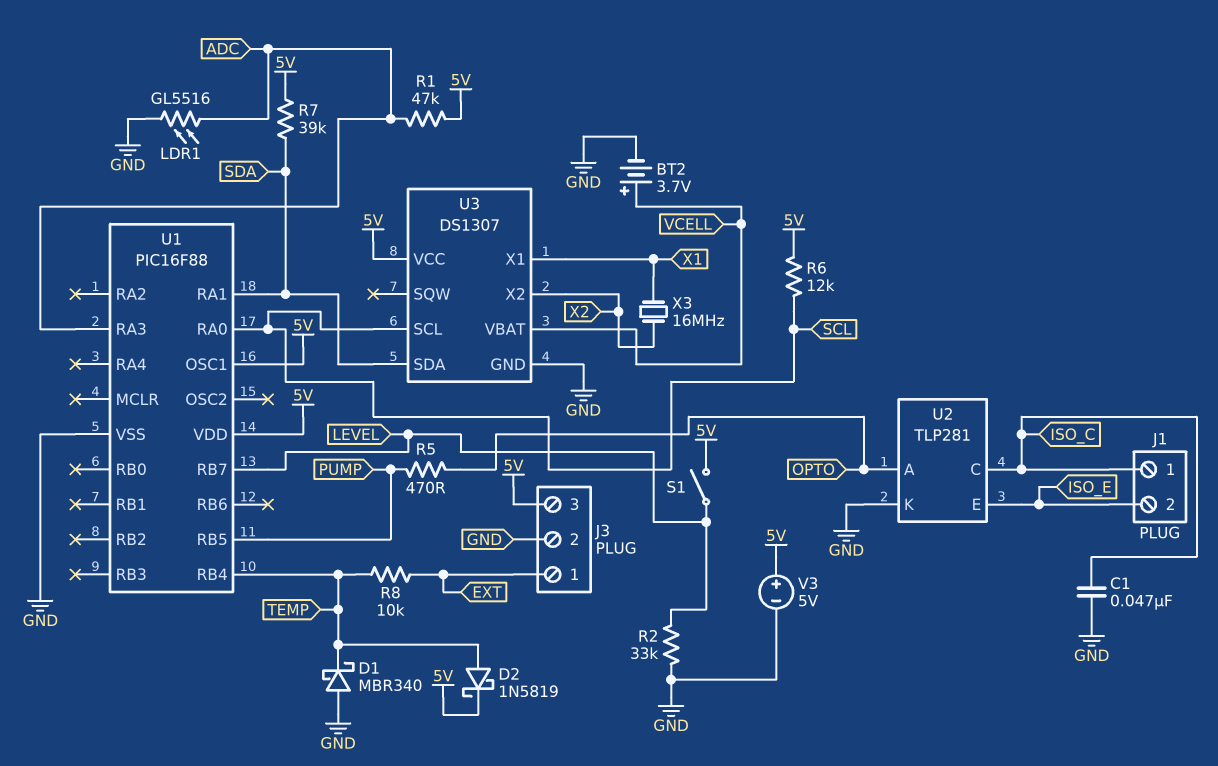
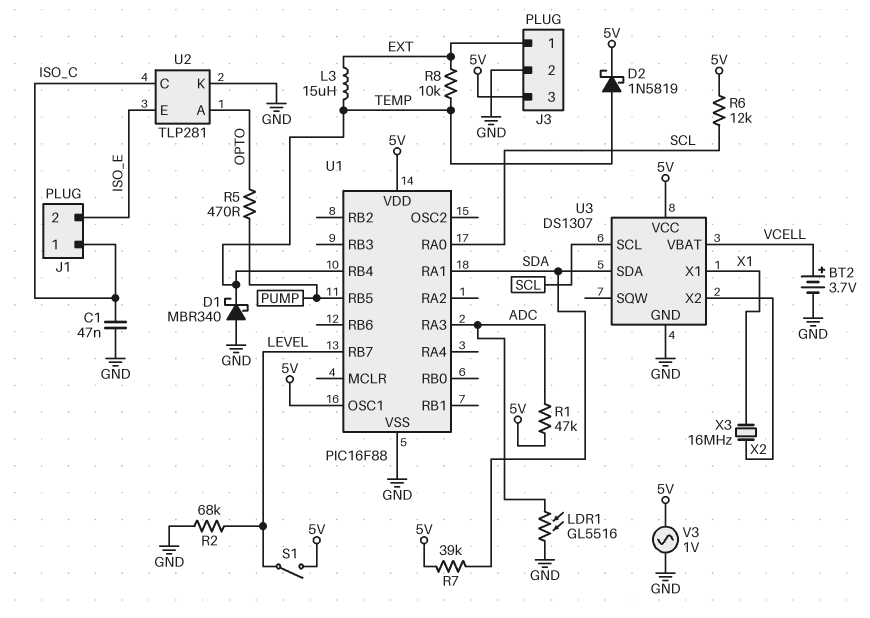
L3: none -> 15uH (EXT, TEMP)
R2: 33k (GND, LEVEL) -> 68k (GND, LEVEL)
V3: 5V (plus 5V, minus GND) -> AC 1V (5V, GND)

